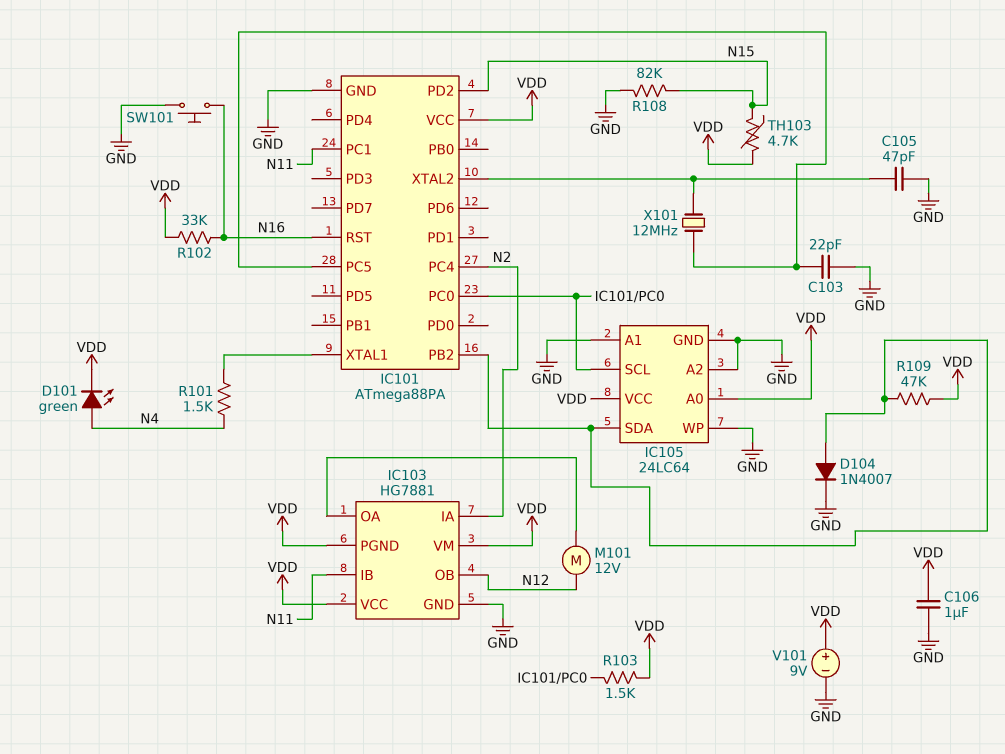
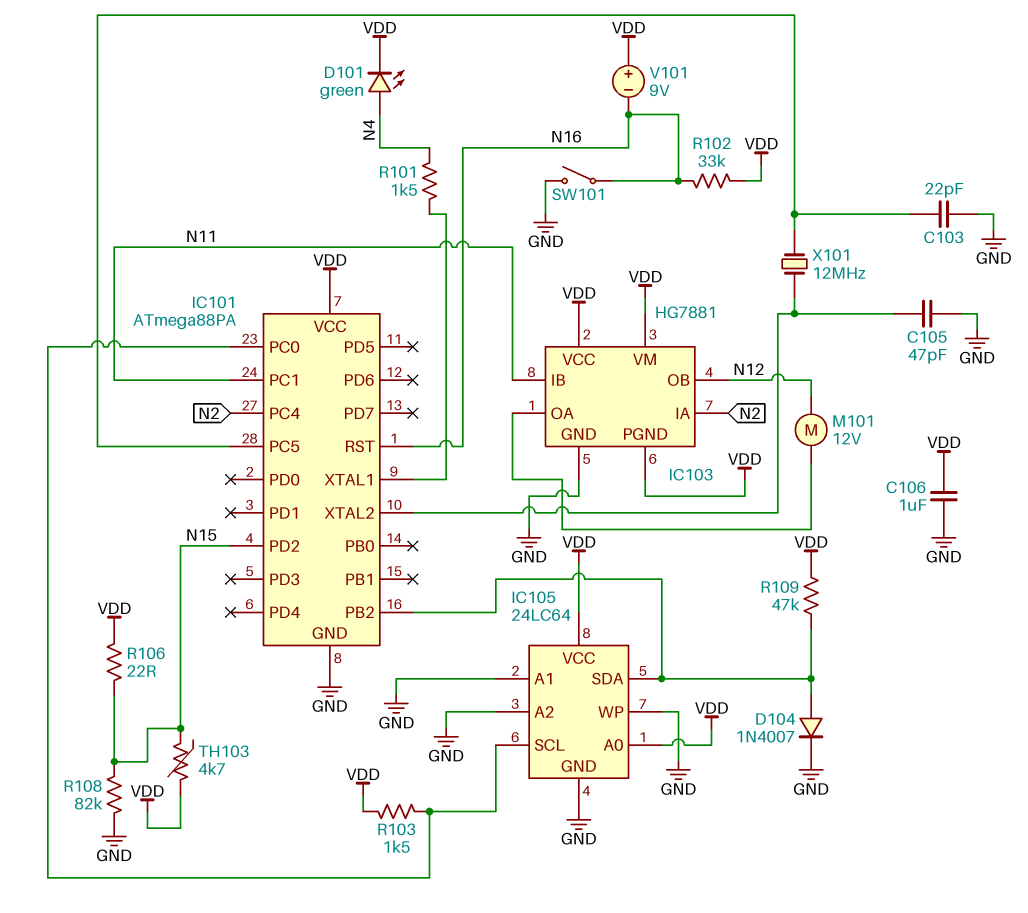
R106: none -> 22 (N15, VDD)
SW101: button (GND, N16) -> switch (GND, N16)
V101: 9V (plus VDD, minus GND) -> 9V (plus VDD, minus N16)

